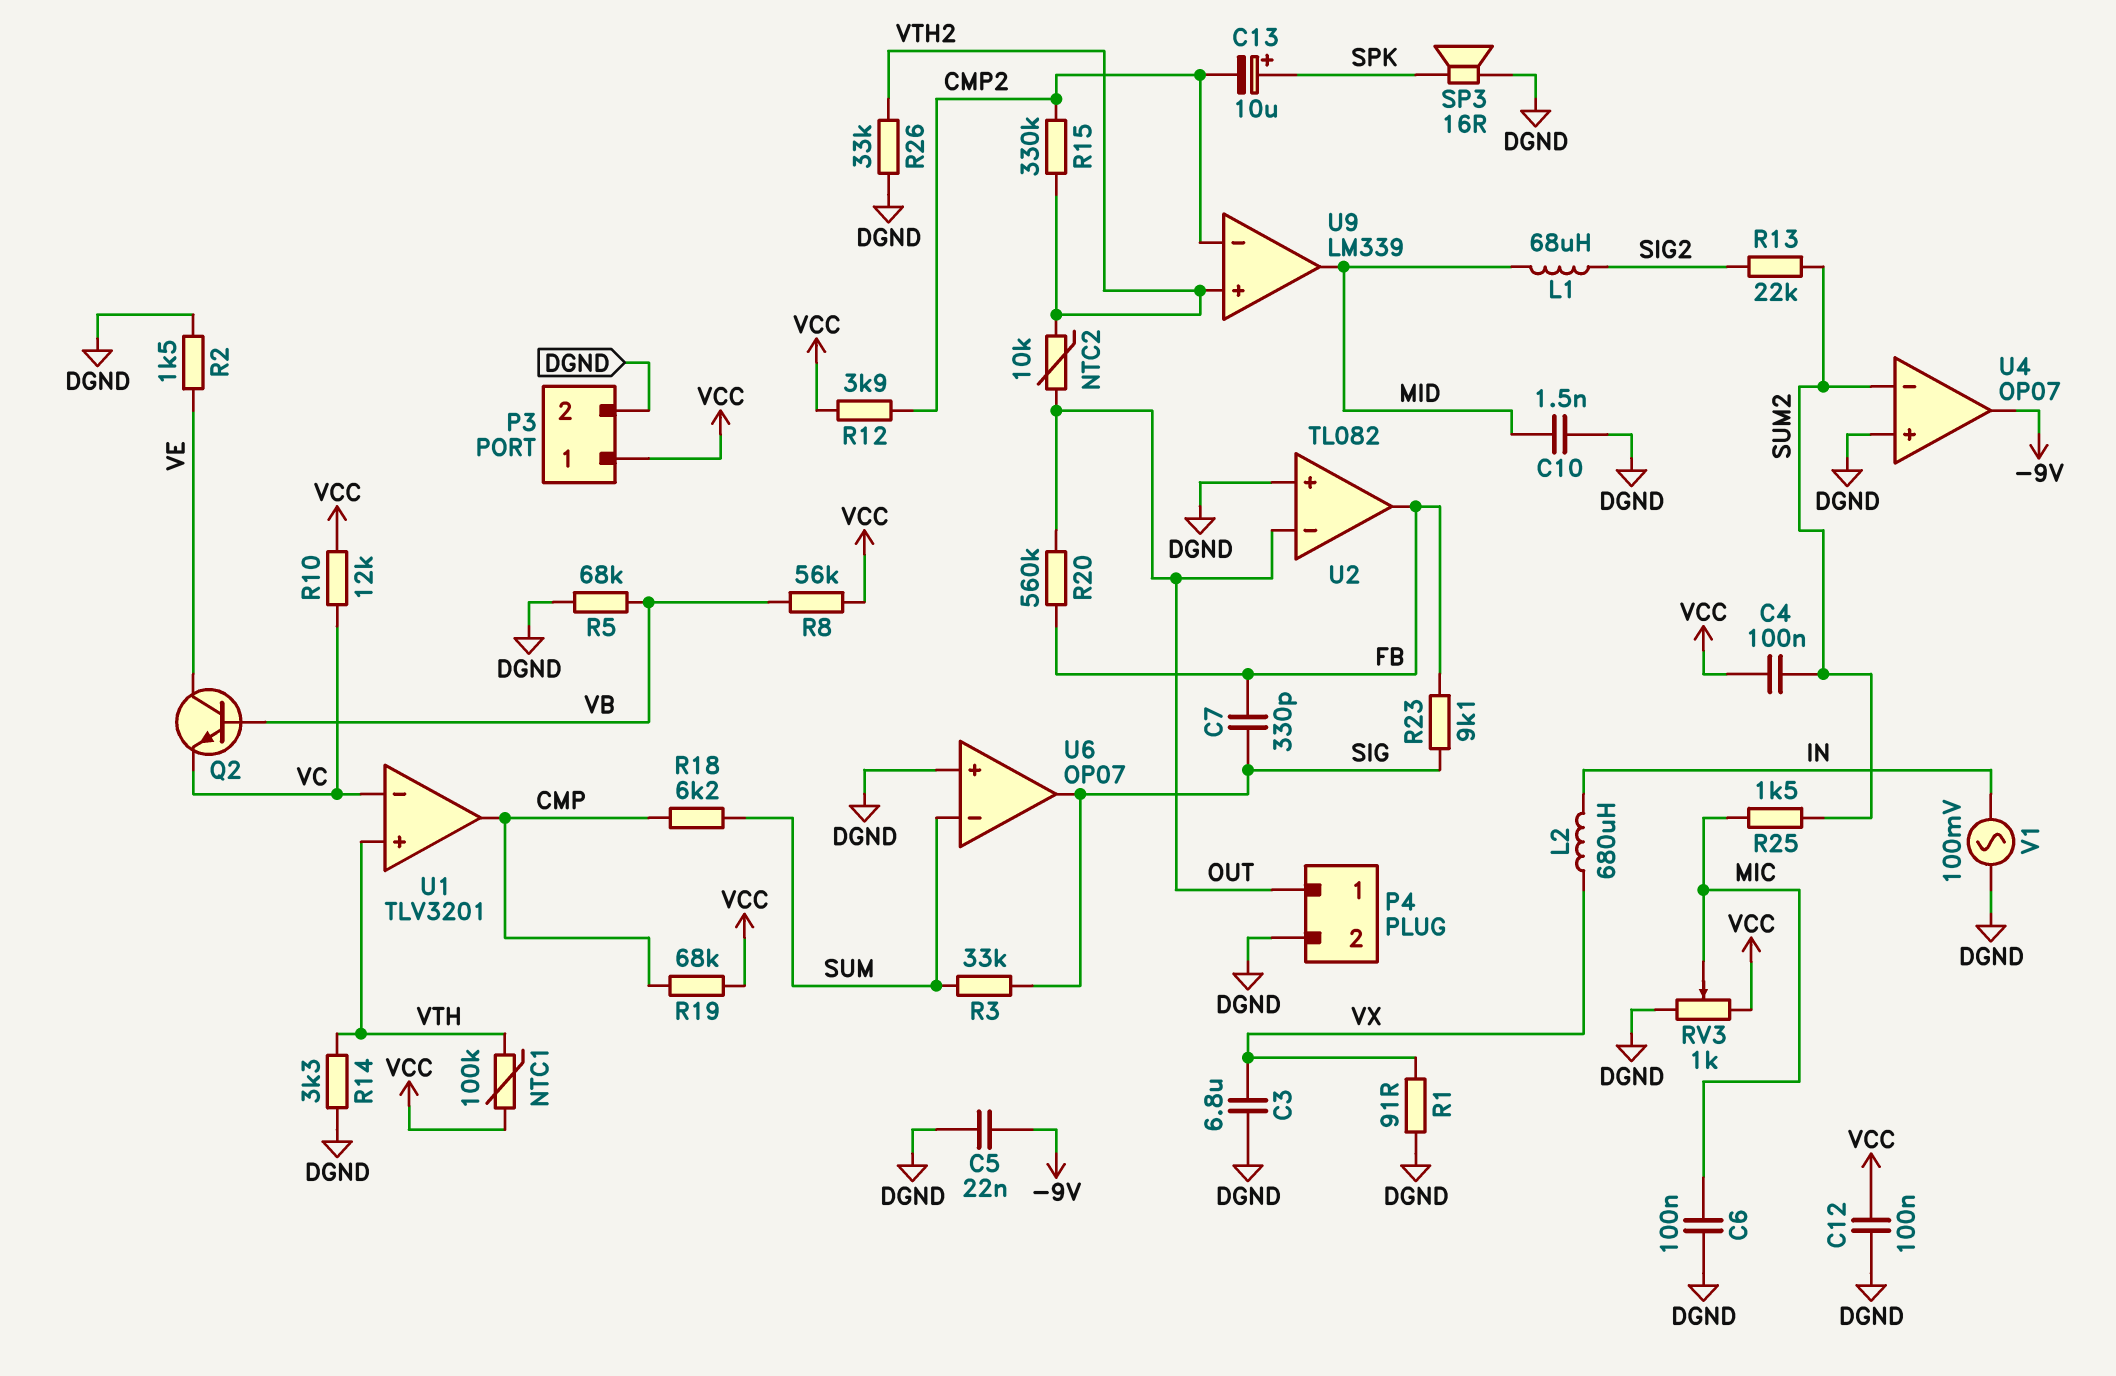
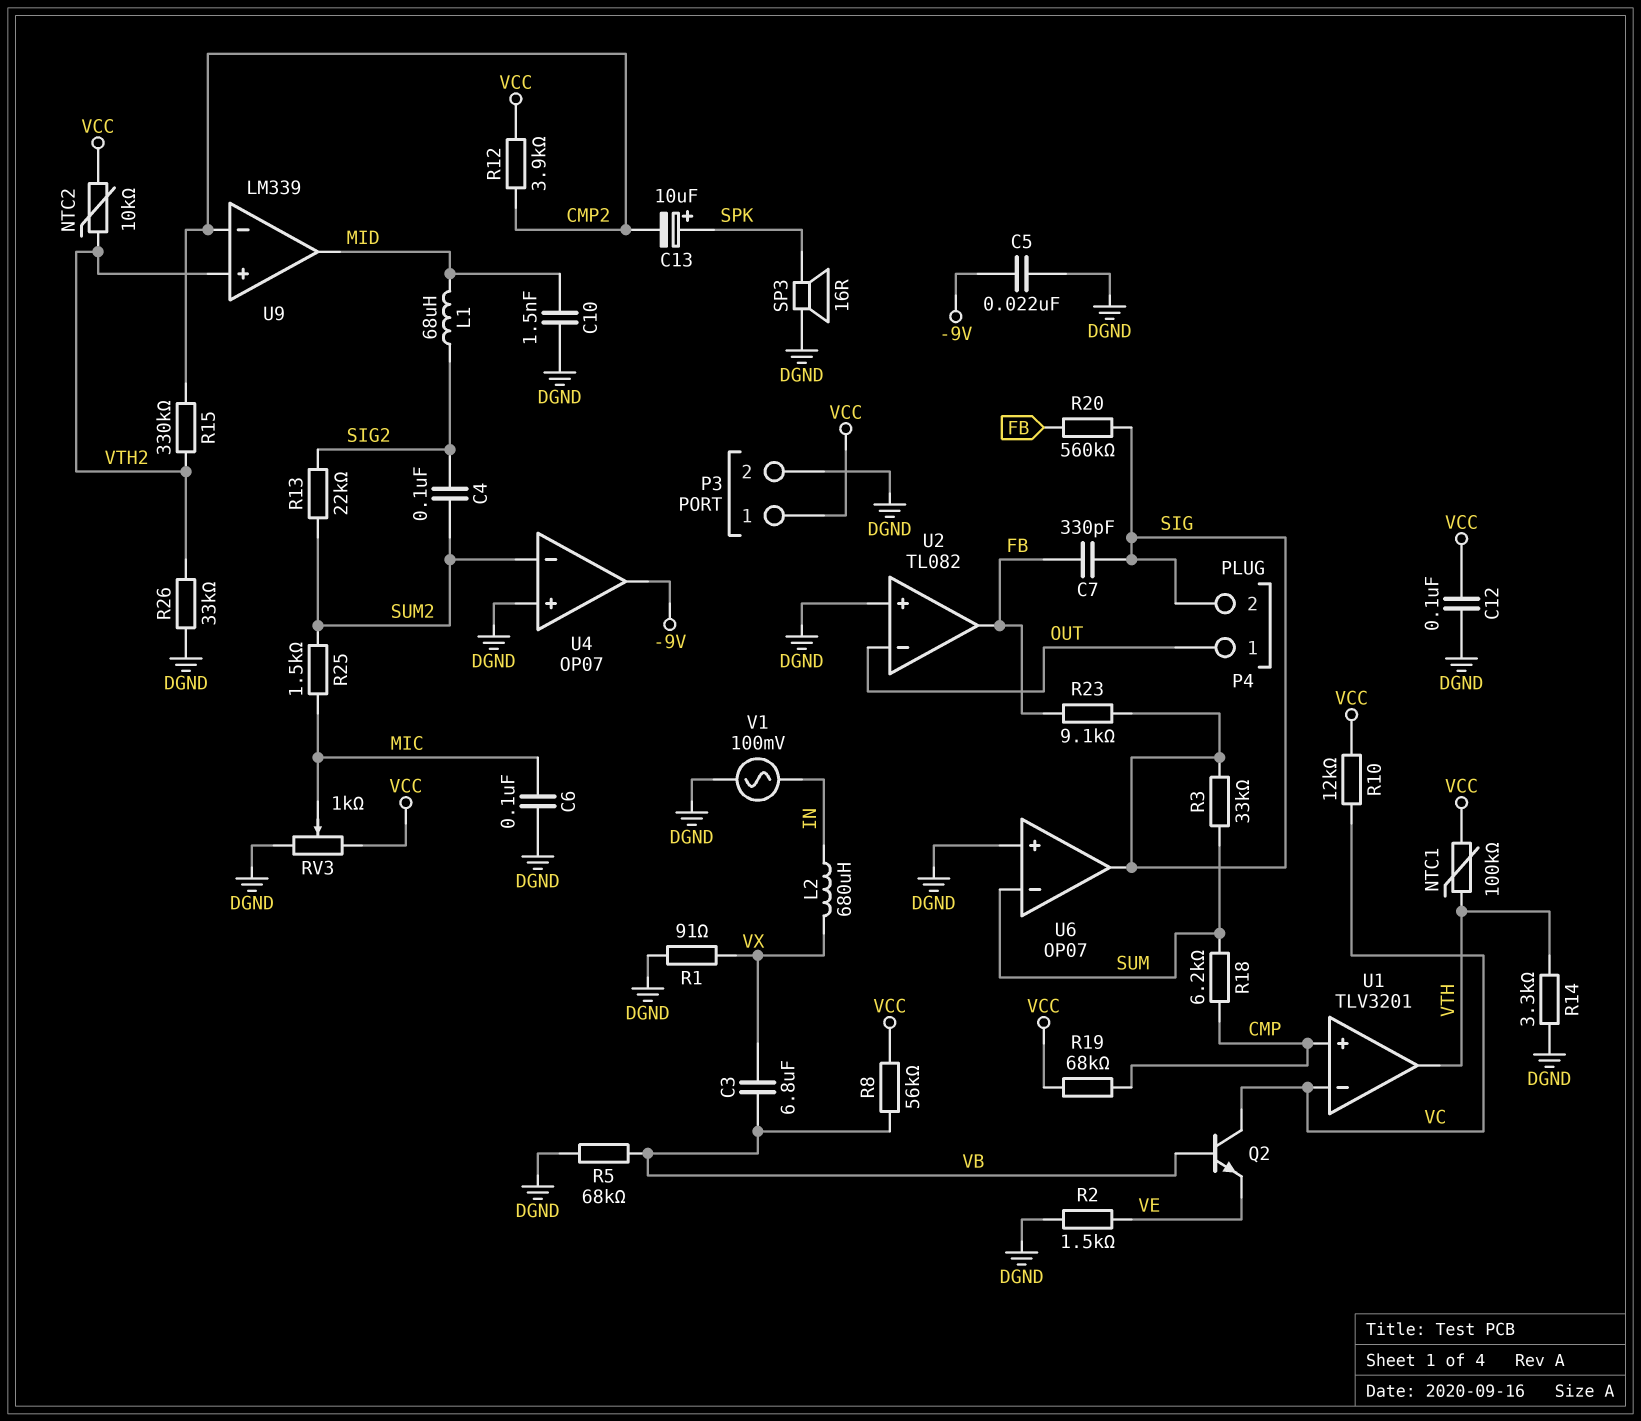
C3: 6.8uF (DGND, VX) -> 6.8uF (VB, VX)
C4: 100nF (SUM2, VCC) -> 100nF (SIG2, SUM2)
NTC2: 10k (OUT, VTH2) -> 10k (VCC, VTH2)
P4 pin 2: DGND -> SIG
Q2: NPN (B VB, C VE, E VC) -> NPN (B VB, C VC, E VE)
R20: 560k (FB, OUT) -> 560k (FB, SIG)
U1 pin in+: VTH -> CMP
U1 pin out: CMP -> VTH

